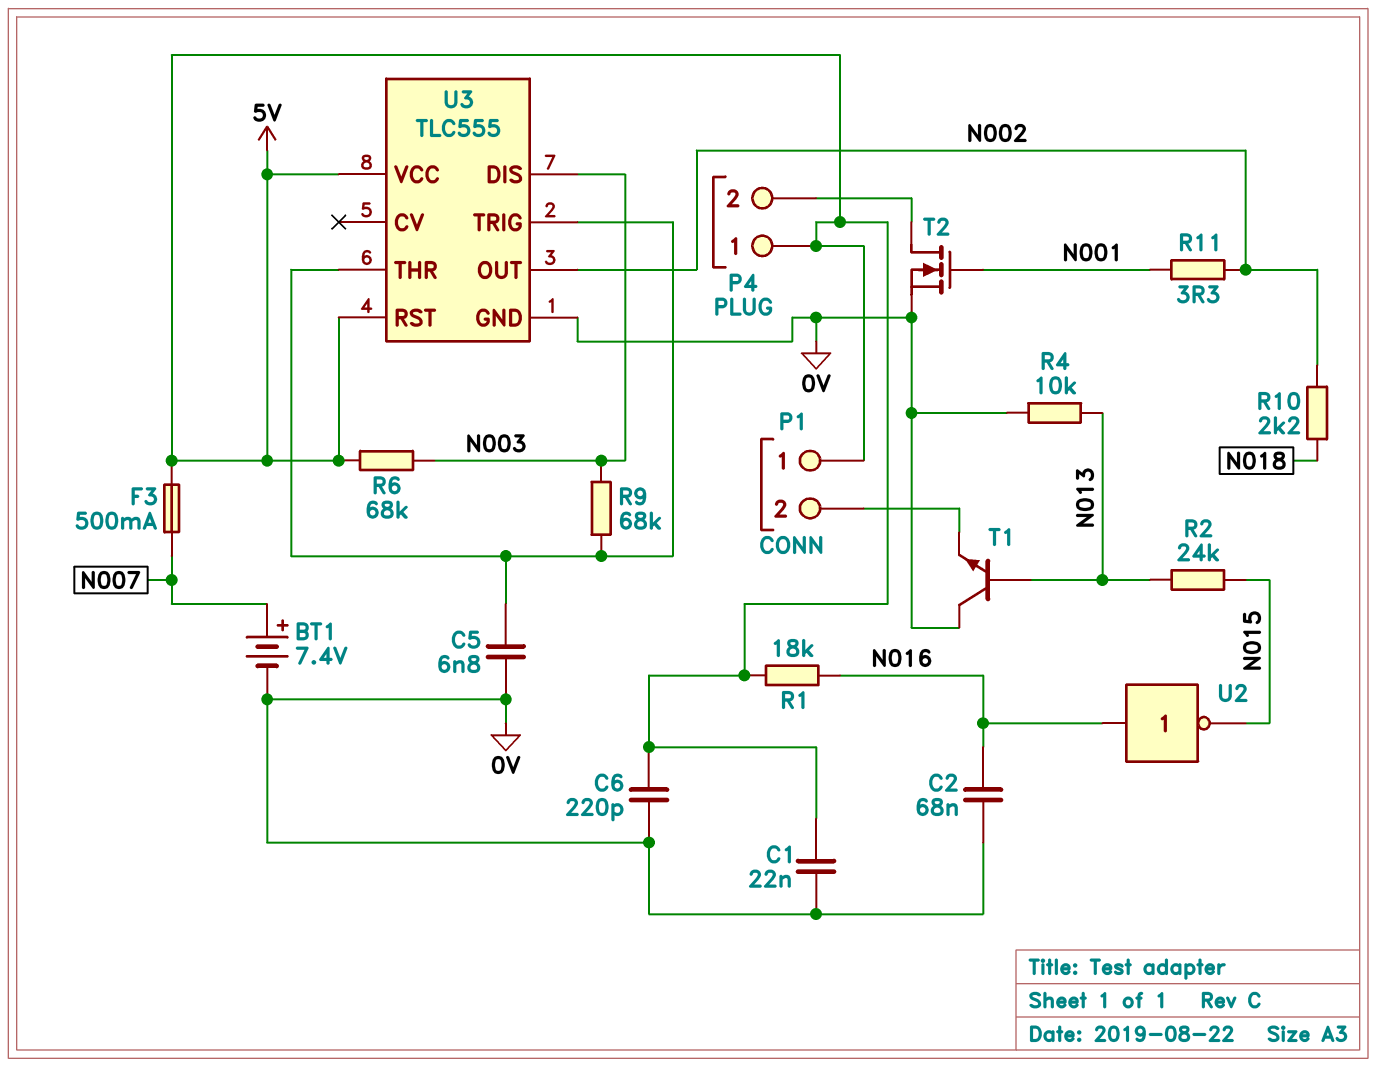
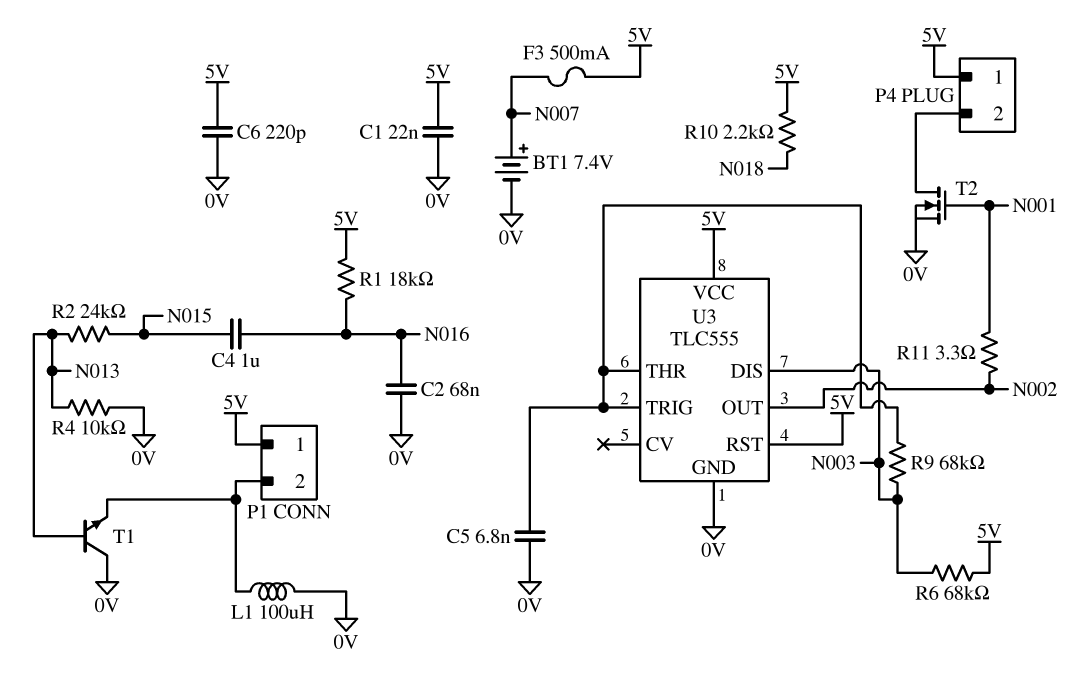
C4: none -> 1uF (N015, N016)
L1: none -> 100uH (0V, P1/2)
R10: 2.2k (N002, N018) -> 2.2k (5V, N018)
U2: NOT (in N016, out N015) -> none

